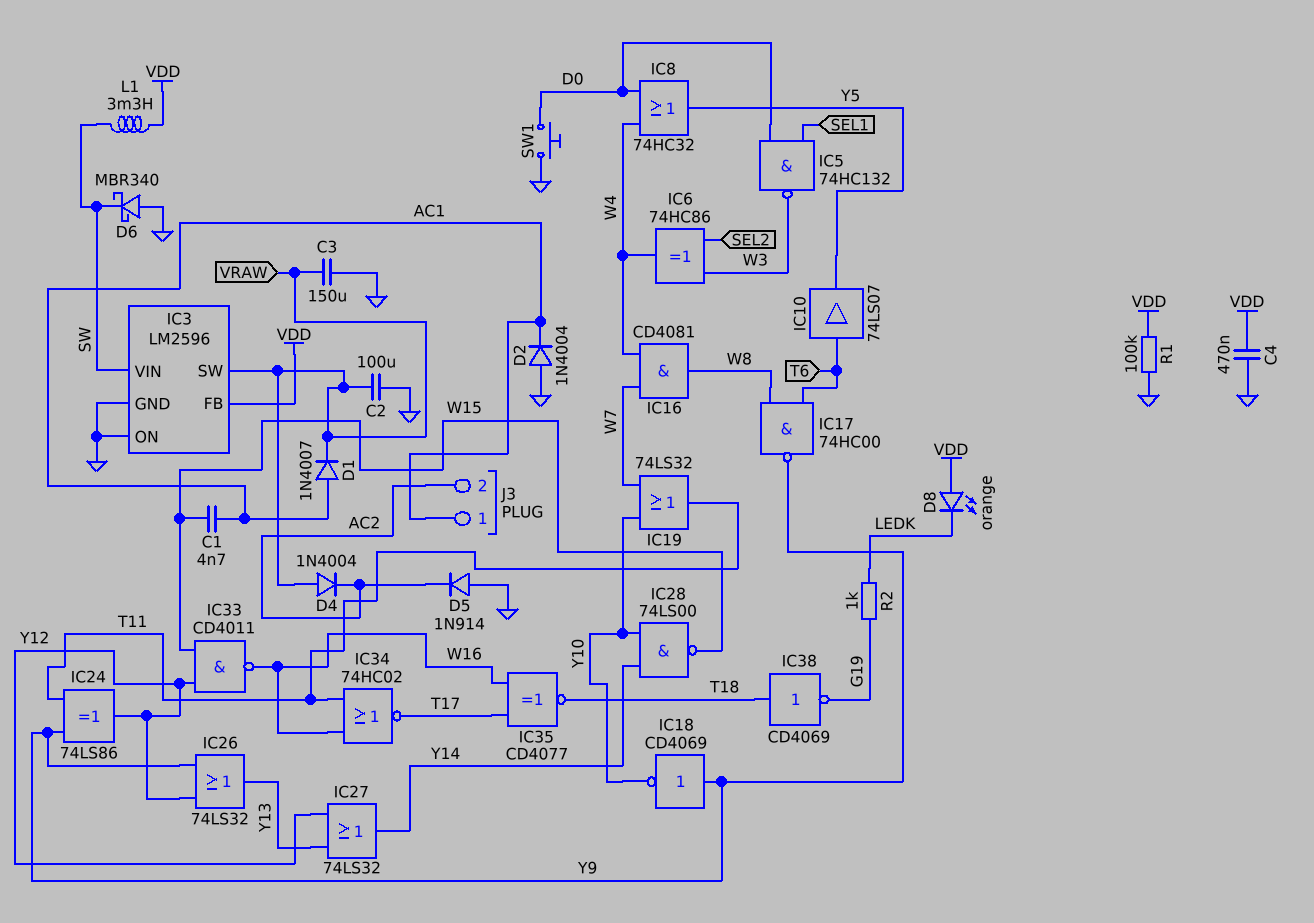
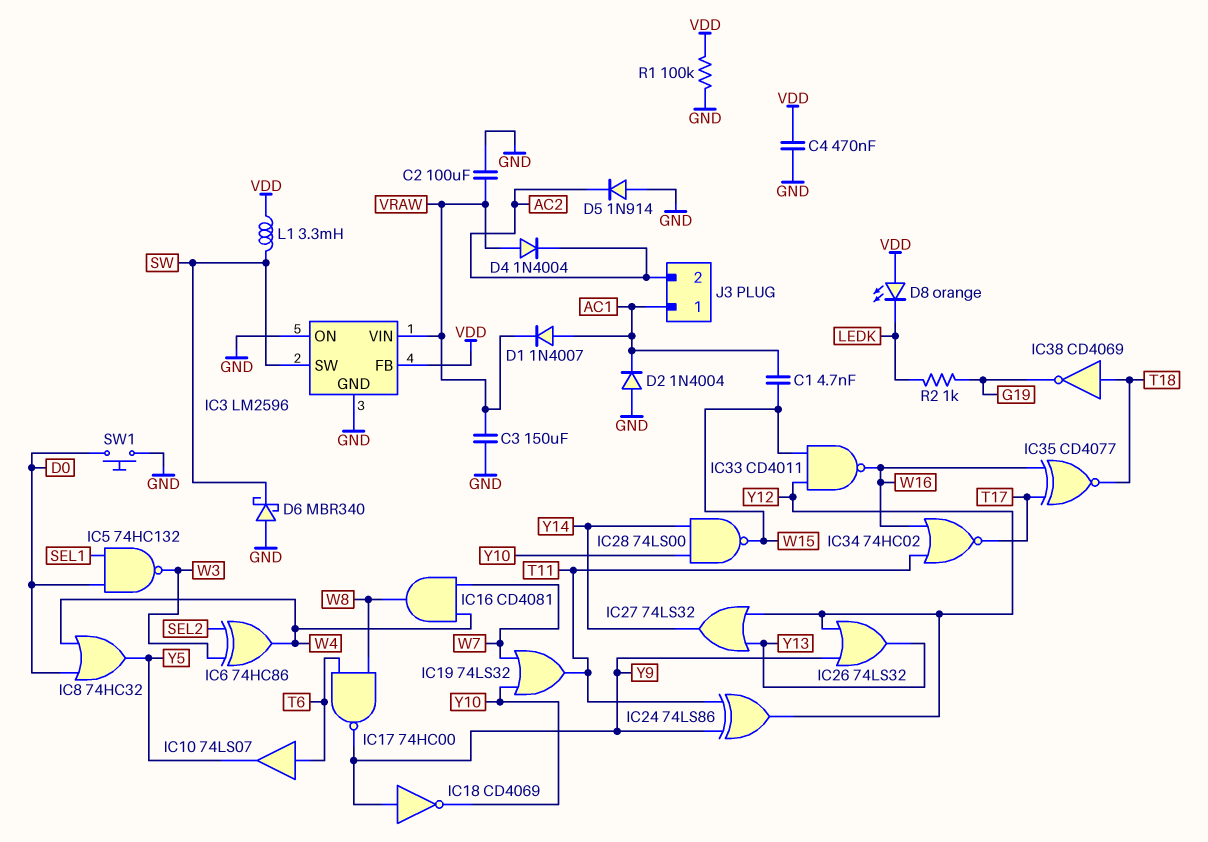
IC3 pin SW: VRAW -> SW
IC3 pin VIN: SW -> VRAW

